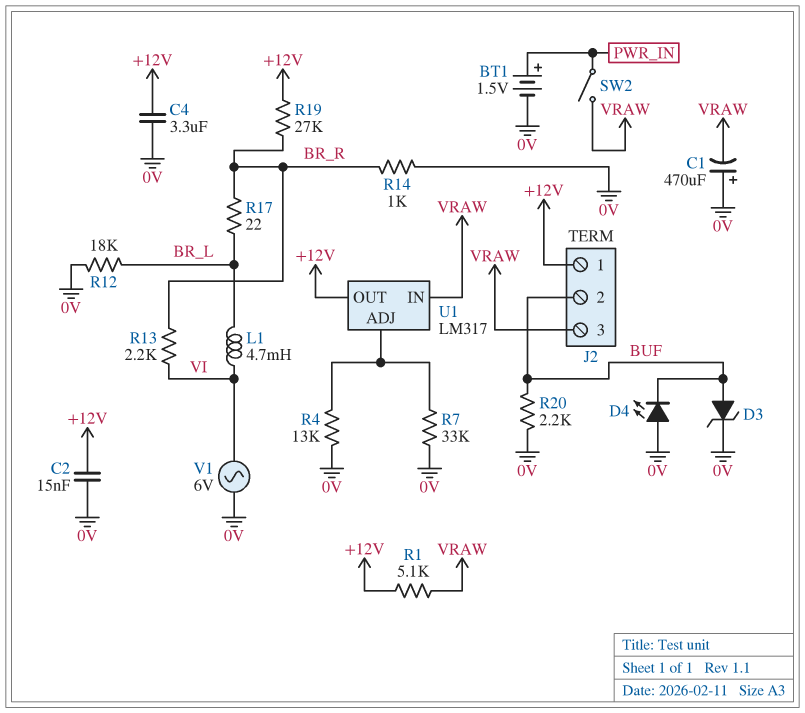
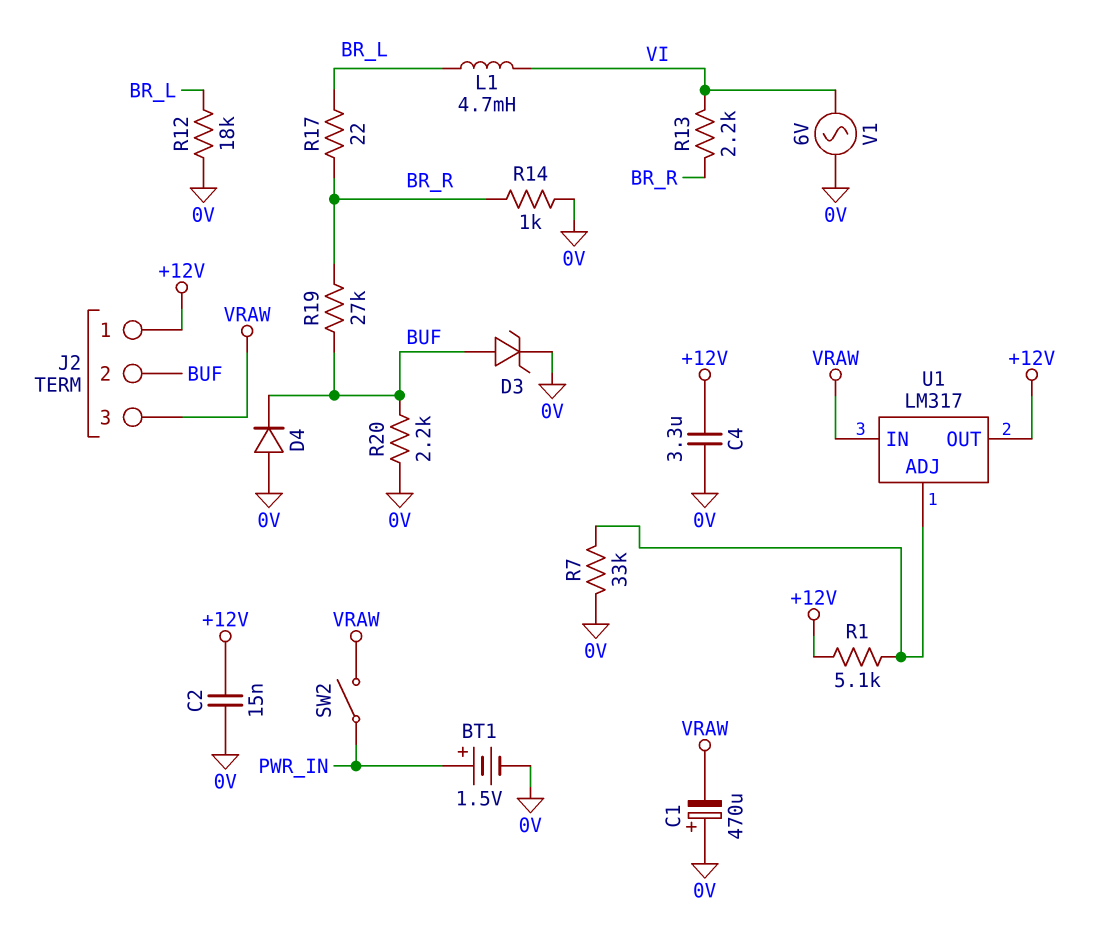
D4: LED (A 0V, K BUF) -> diode (A 0V, K BUF)
R1: 5.1k (+12V, VRAW) -> 5.1k (+12V, U1/ADJ)
R4: 13k (0V, U1/ADJ) -> none
R19: 27k (+12V, BR_R) -> 27k (BR_R, BUF)

